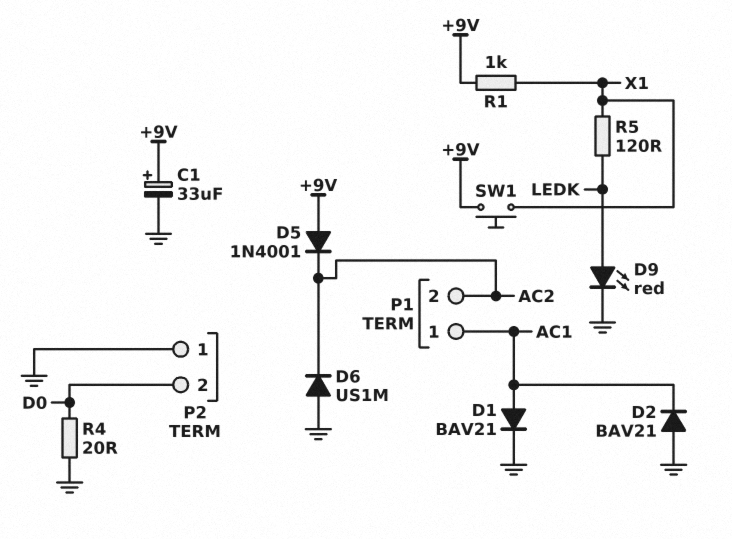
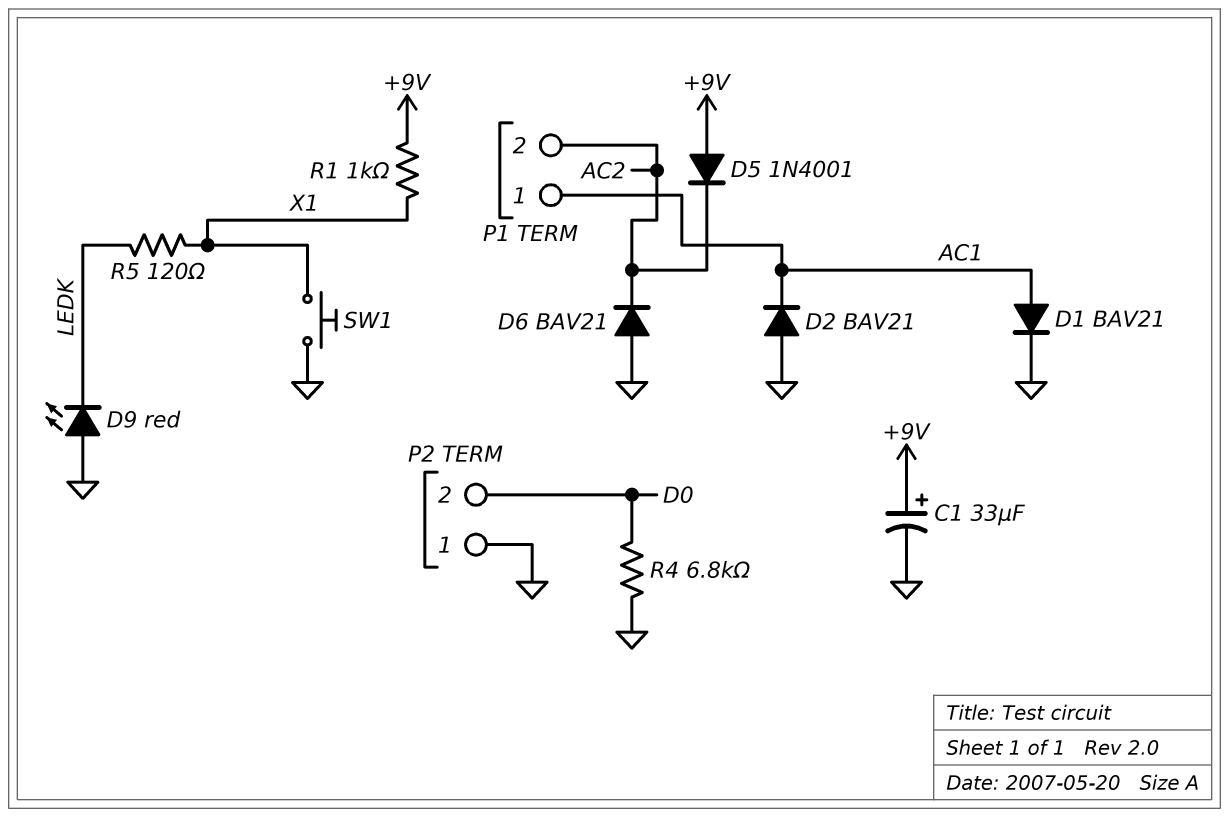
D6: diode US1M (A GND, K AC2) -> diode BAV21 (A GND, K AC2)
D9: LED red (A LEDK, K GND) -> LED red (A GND, K LEDK)
R4: 20 (D0, GND) -> 6.8k (D0, GND)
SW1: button (+9V, X1) -> button (GND, X1)

